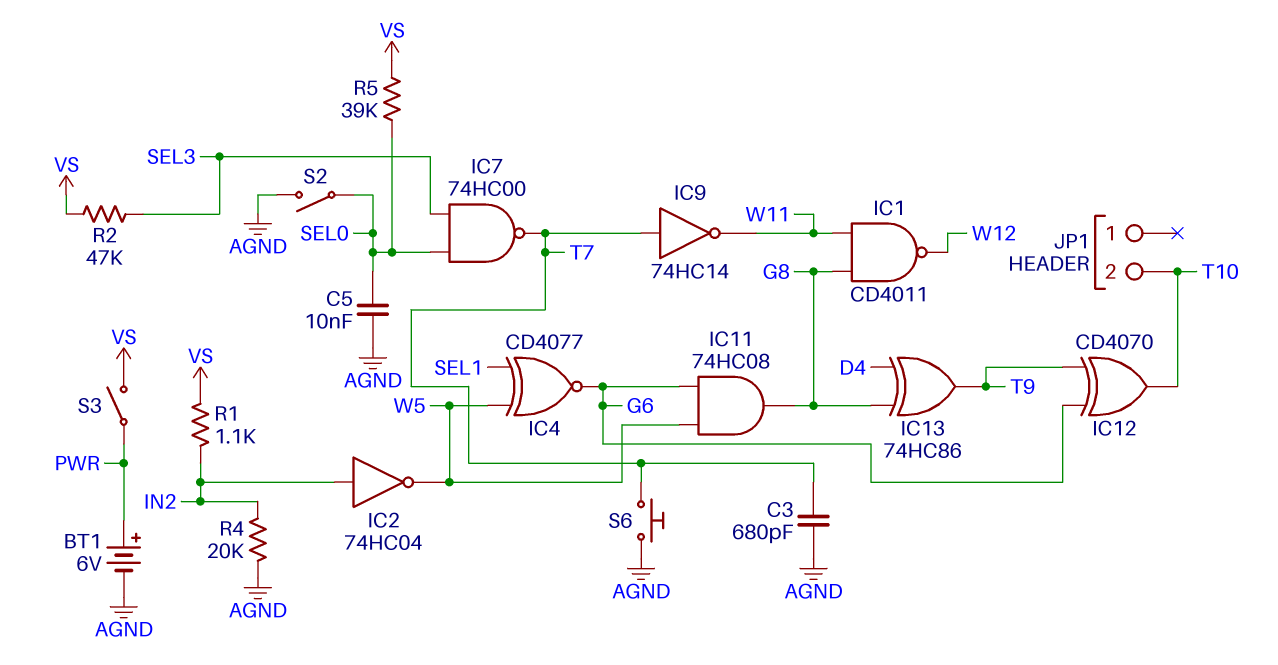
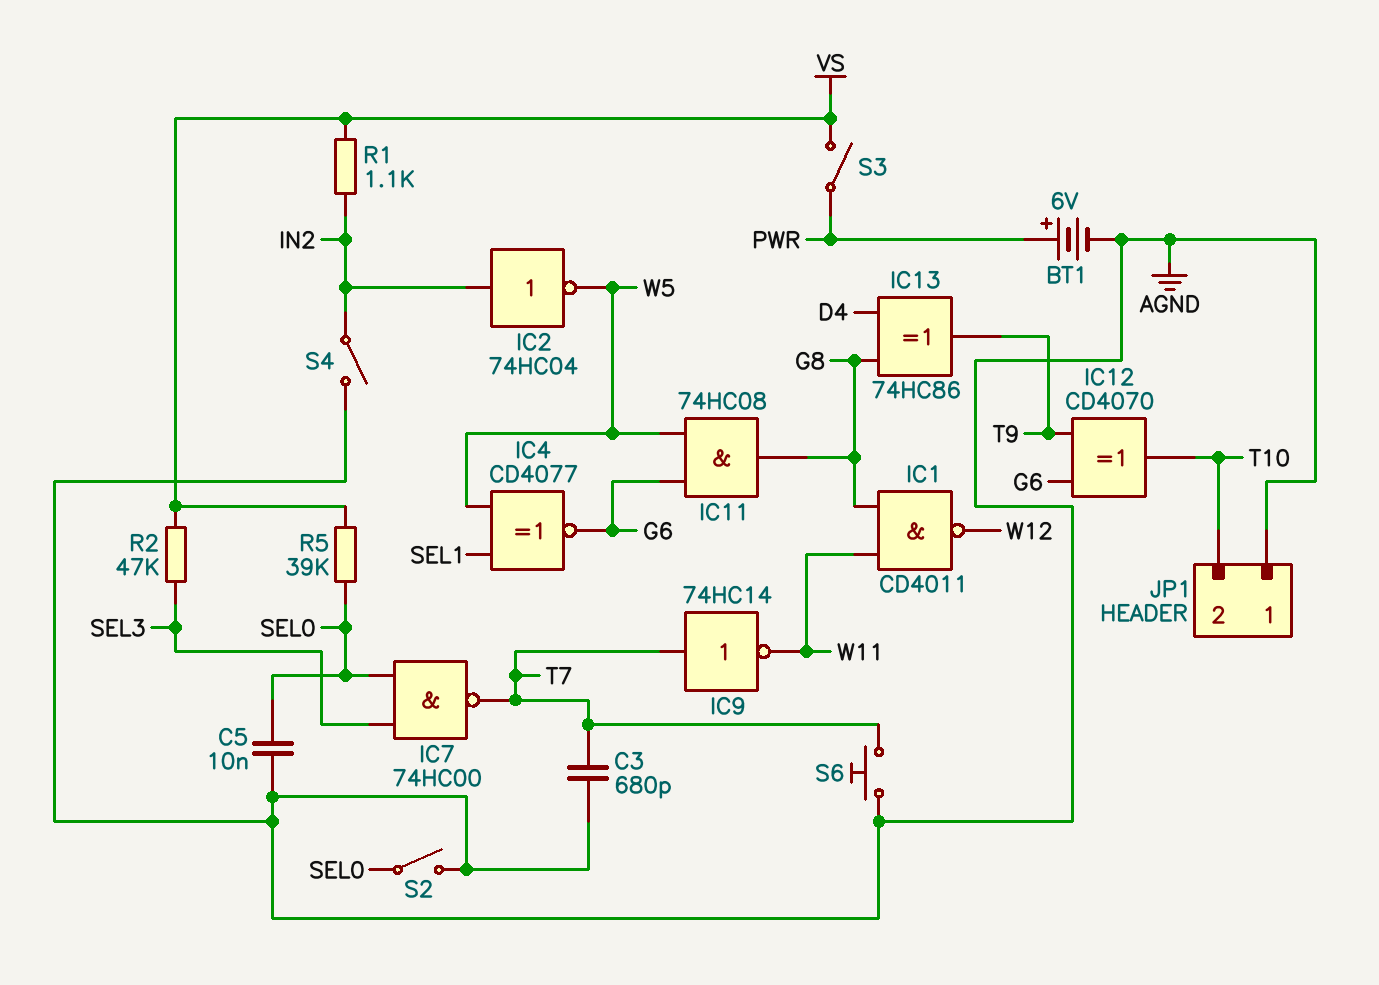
JP1 pin 1: none -> AGND
R4: 20k (AGND, IN2) -> none
S4: none -> switch (AGND, IN2)

